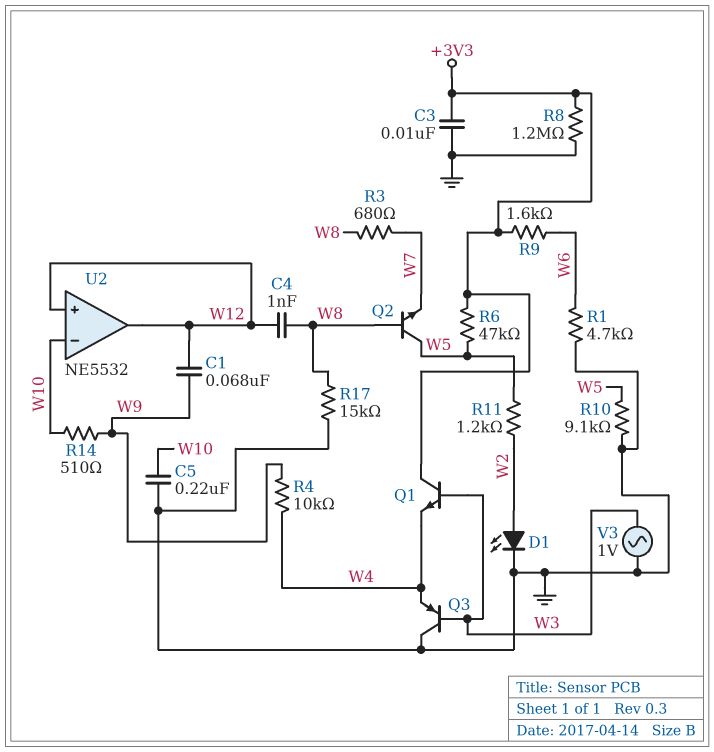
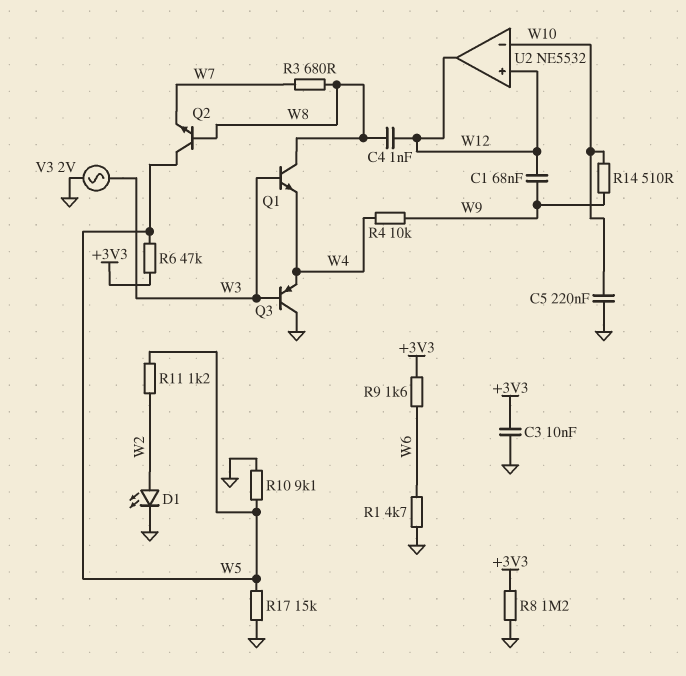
Q1: NPN (B W3, C +3V3, E W4) -> NPN (B W3, C W8, E W4)
R17: 15k (GND, W8) -> 15k (GND, W5)
V3: AC 1V (GND, W3) -> AC 2V (GND, W3)

